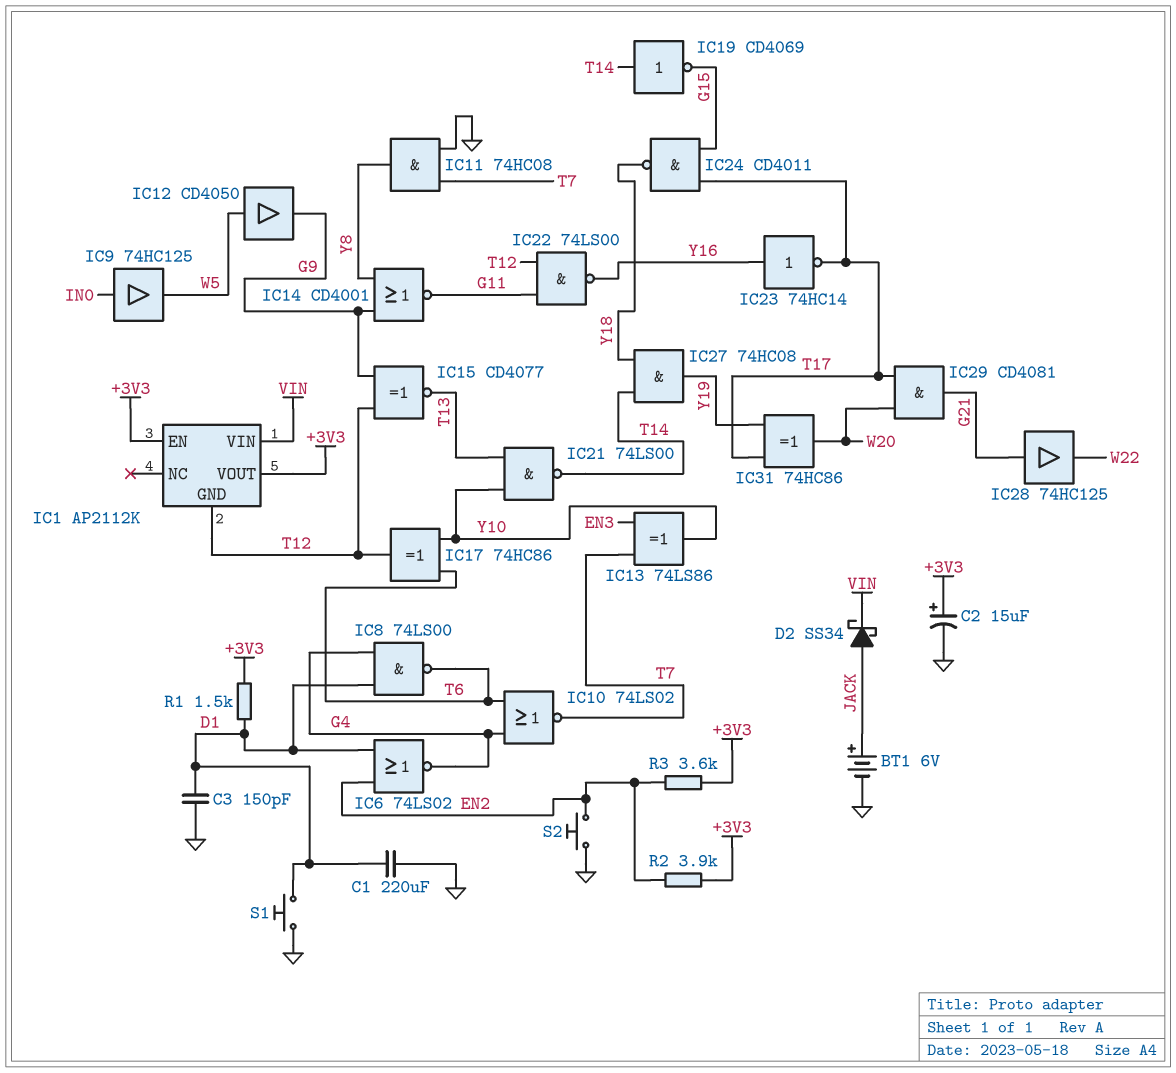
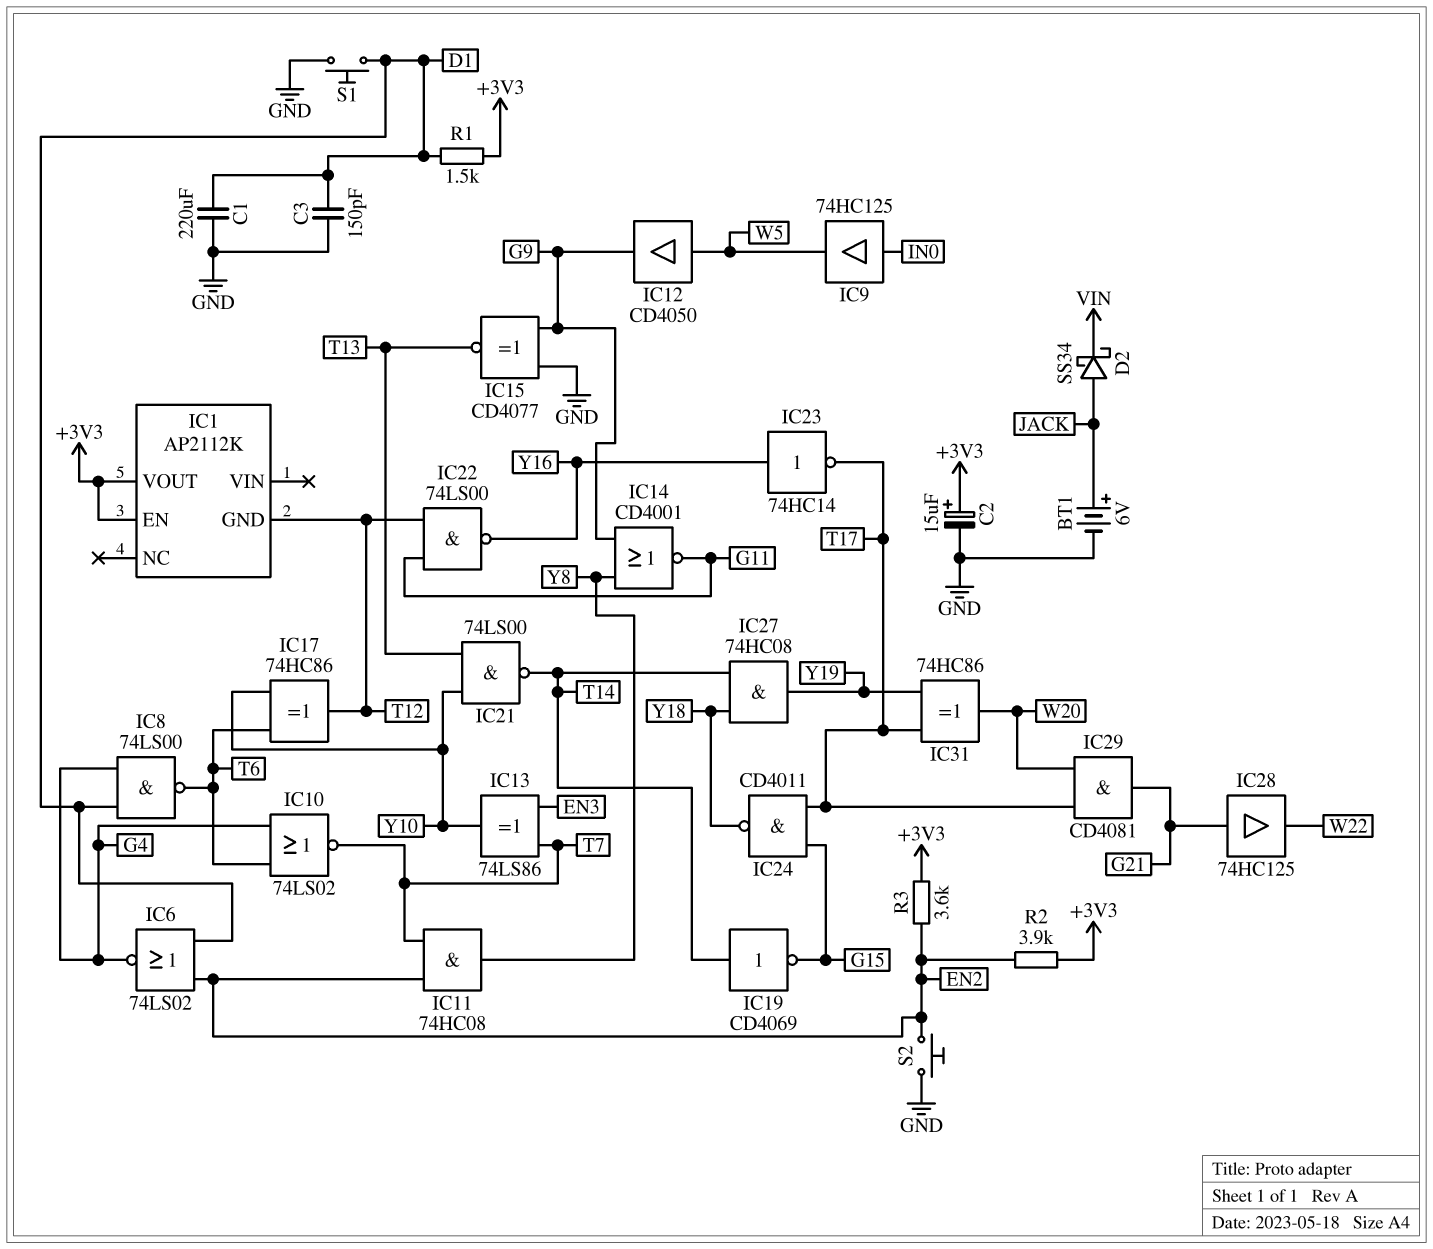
IC1 pin VIN: VIN -> none
IC11: AND 74HC08 (in GND, in T7, out Y8) -> AND 74HC08 (in EN2, in T7, out Y8)
IC15: XNOR CD4077 (in G9, in T12, out T13) -> XNOR CD4077 (in G9, in GND, out T13)

